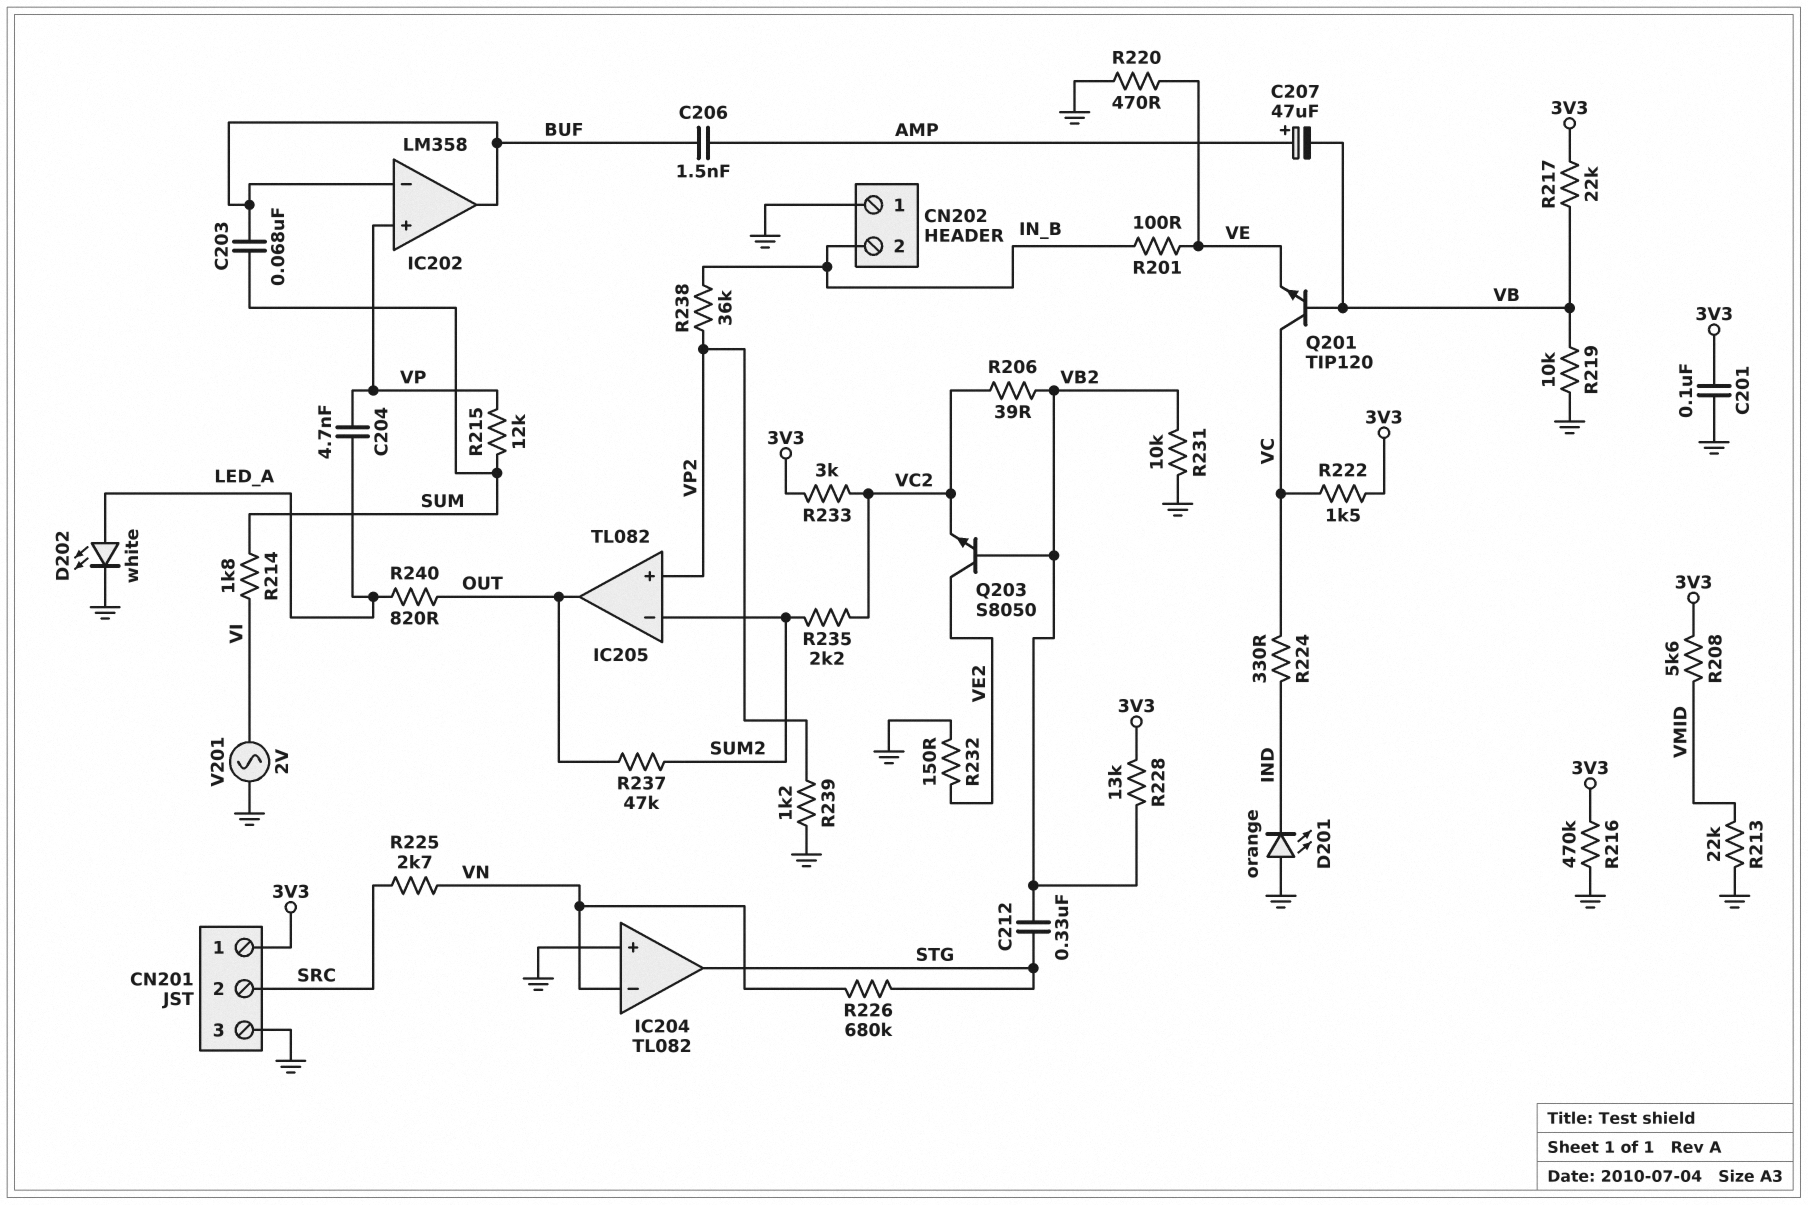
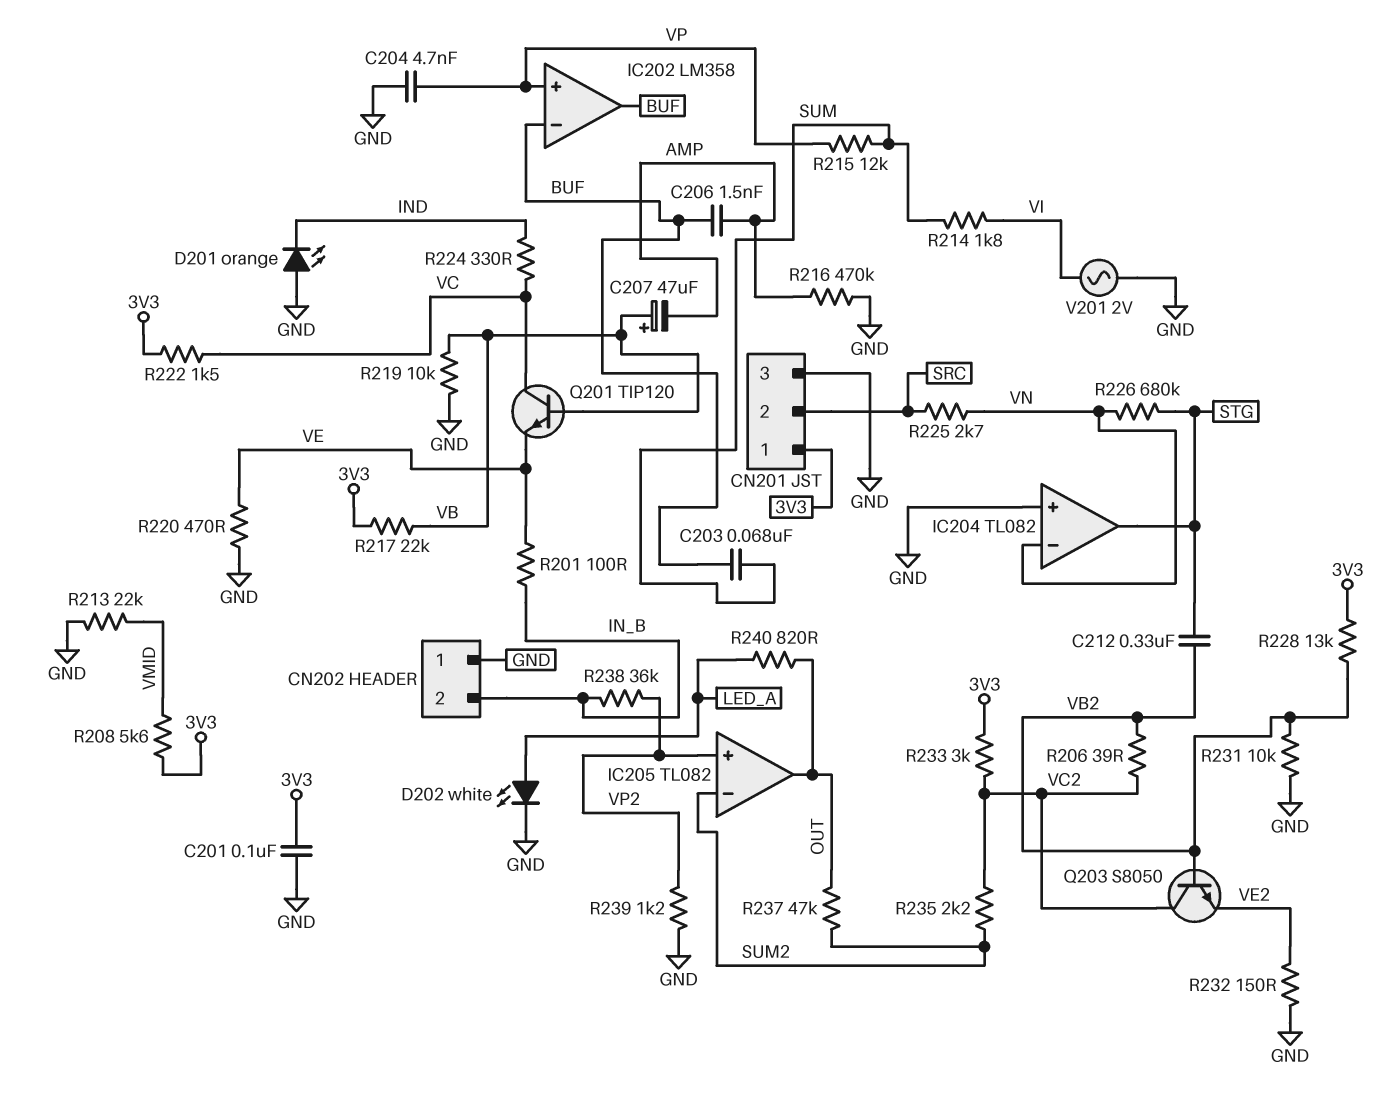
C204: 4.7nF (LED_A, VP) -> 4.7nF (GND, VP)
C207: 47uF (plus AMP, minus VB) -> 47uF (plus VB, minus AMP)
Q203: NPN S8050 (B VB2, C VE2, E VC2) -> NPN S8050 (B VB2, C VC2, E VE2)
R216: 470k (3V3, GND) -> 470k (AMP, GND)

